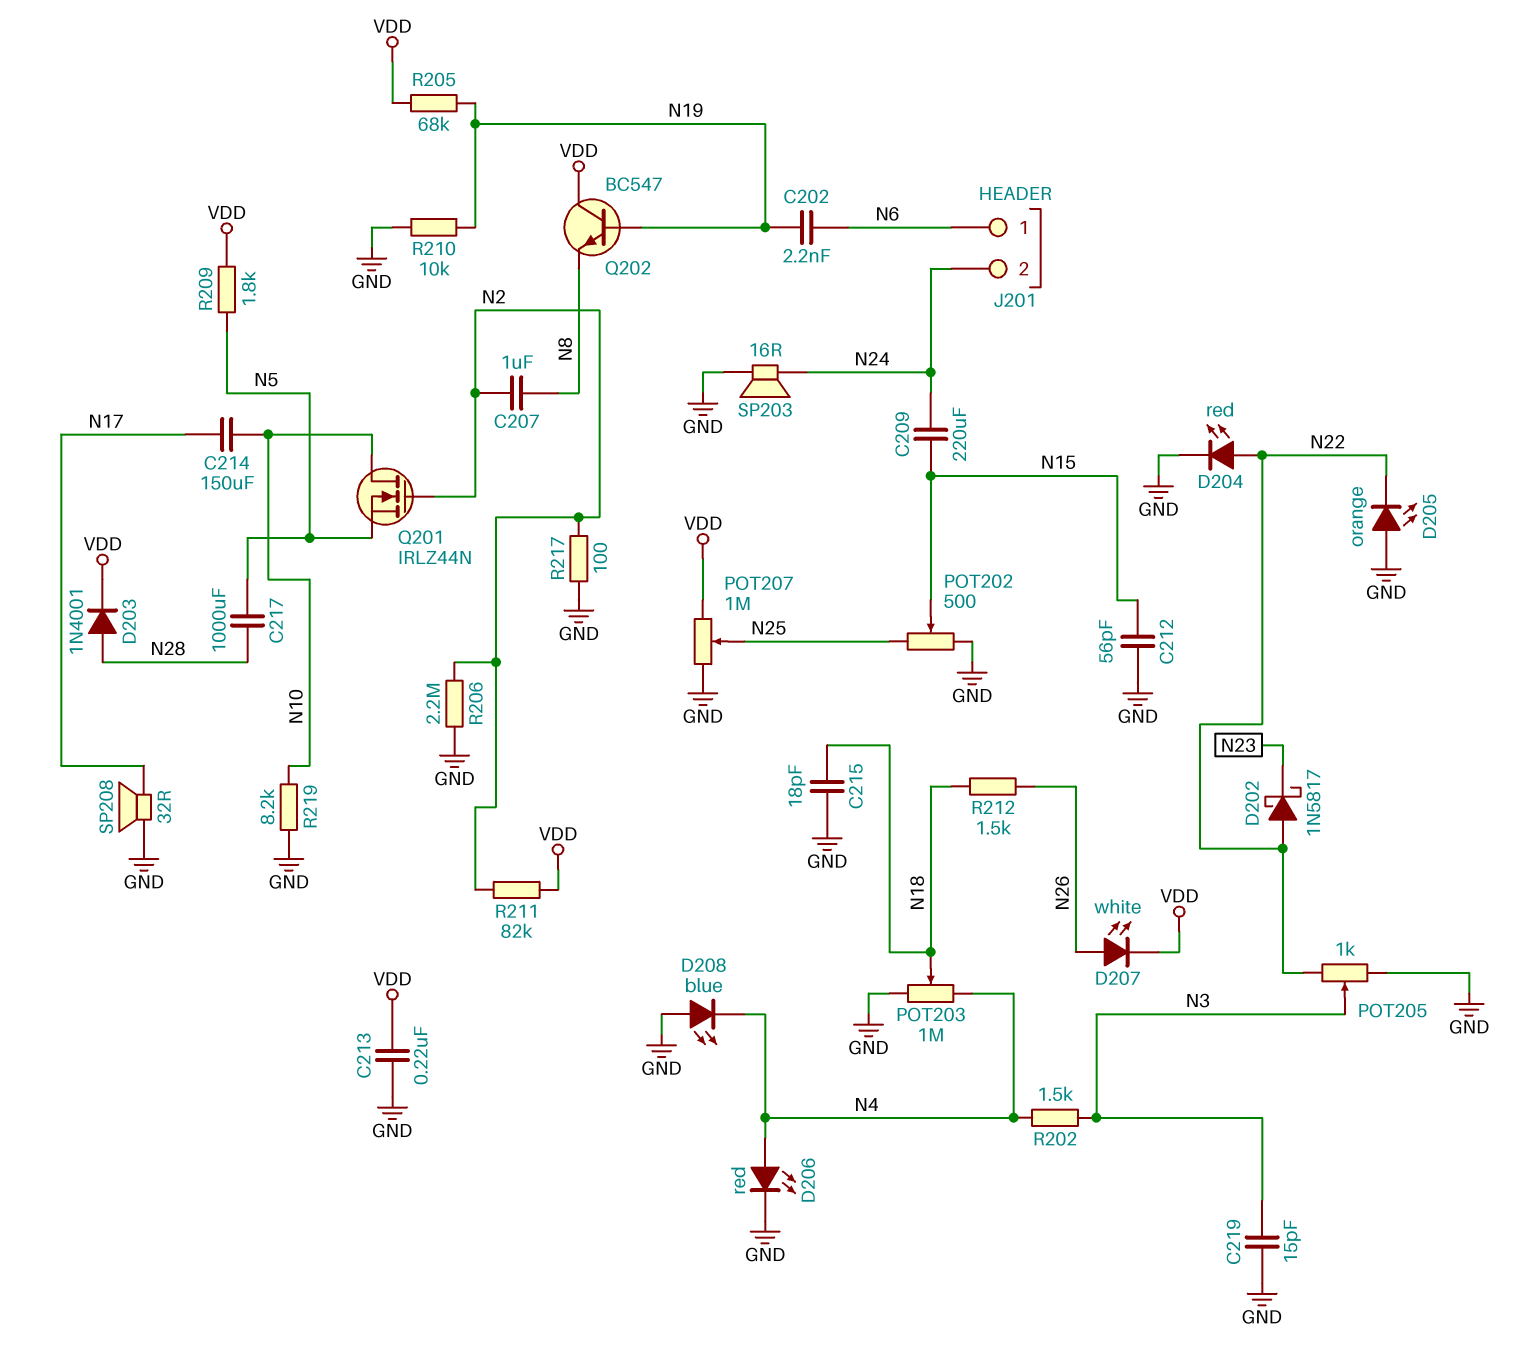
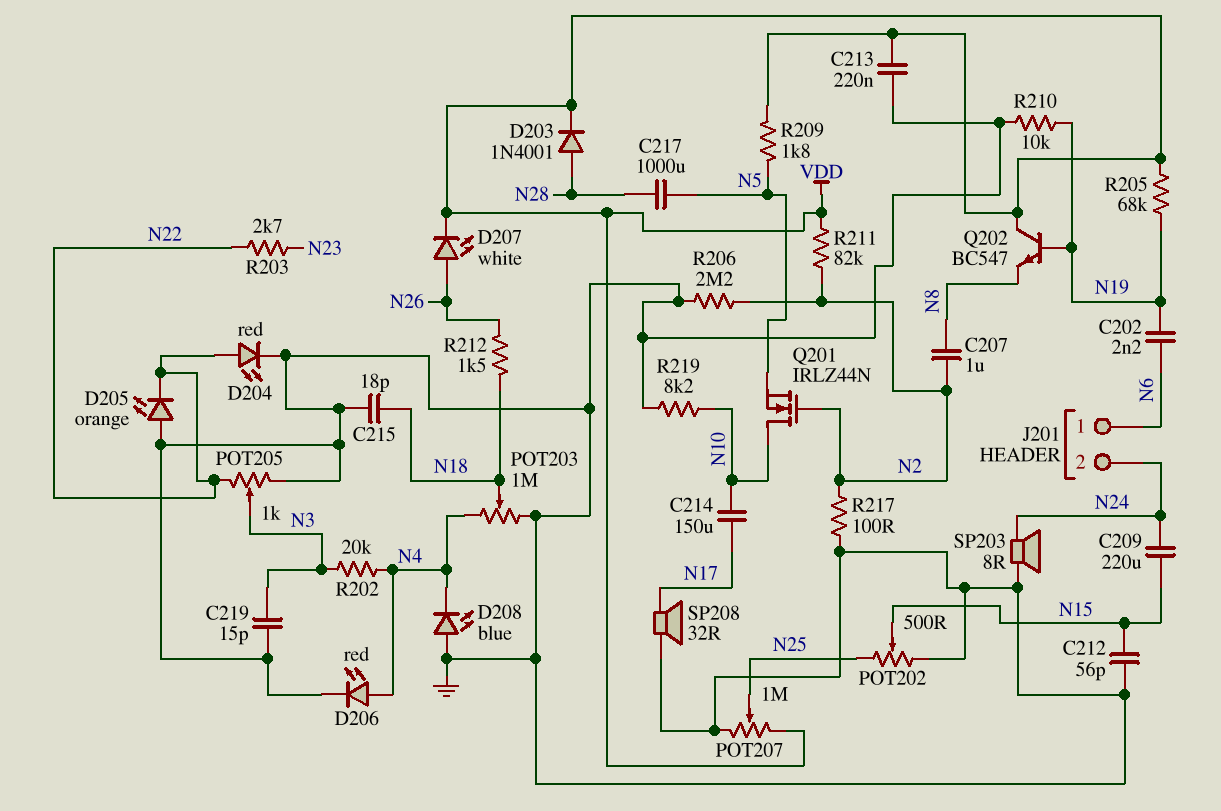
D202: schottky 1N5817 (A N22, K N23) -> none
R202: 1.5k (N3, N4) -> 20k (N3, N4)
R203: none -> 2.7k (N22, N23)
SP203: speaker 16R (GND, N24) -> speaker 8R (GND, N24)

